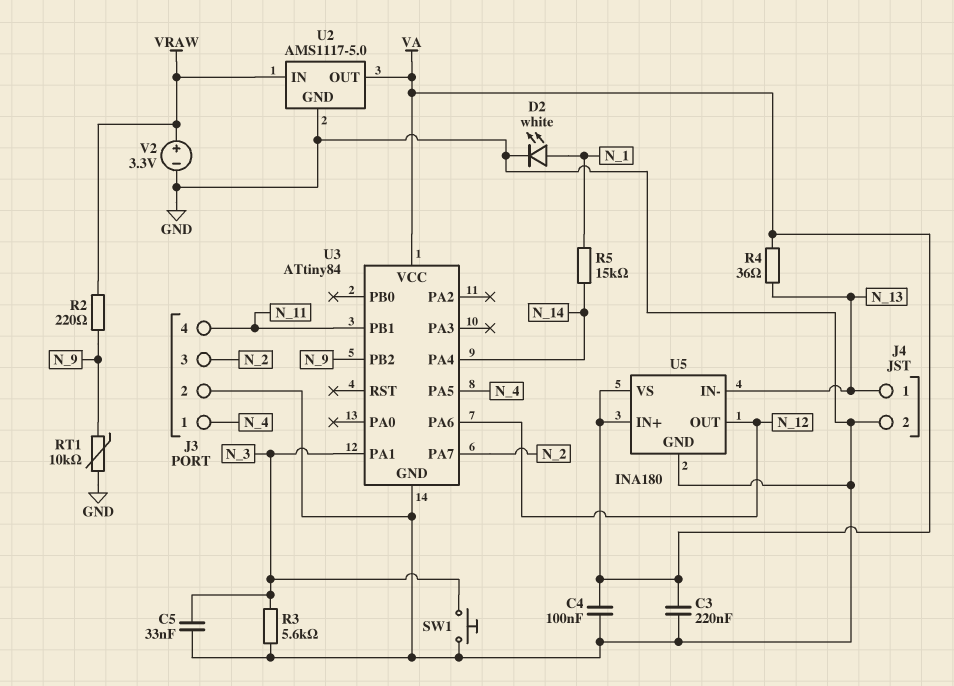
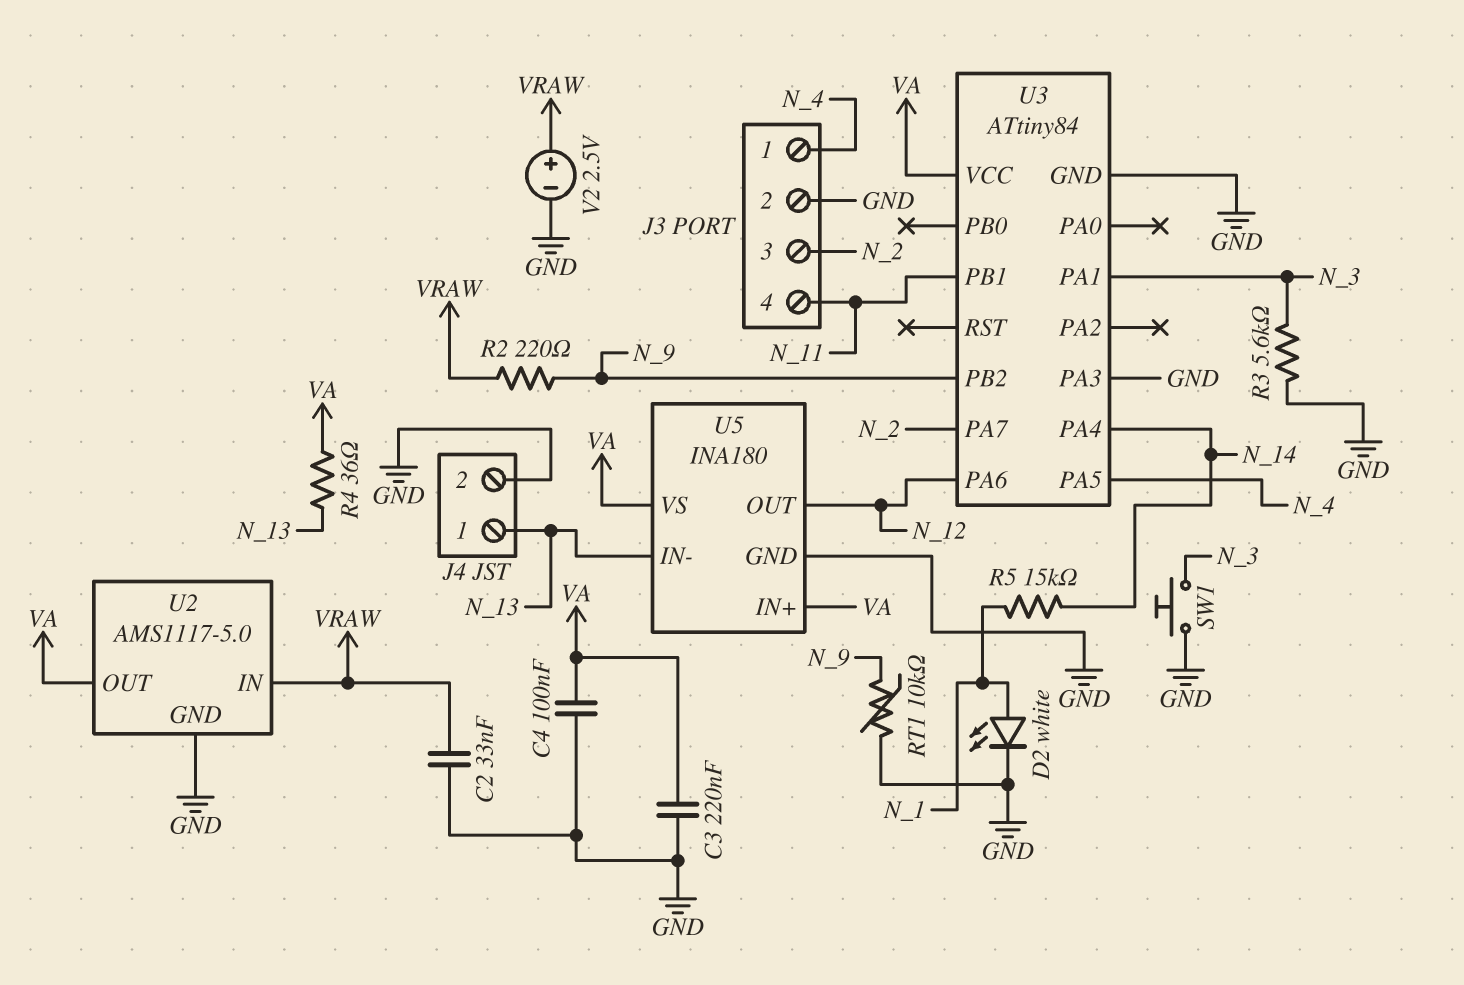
C2: none -> 33nF (GND, VRAW)
C5: 33nF (GND, N_3) -> none
U3 pin PA3: none -> GND
V2: 3.3V (plus VRAW, minus GND) -> 2.5V (plus VRAW, minus GND)

